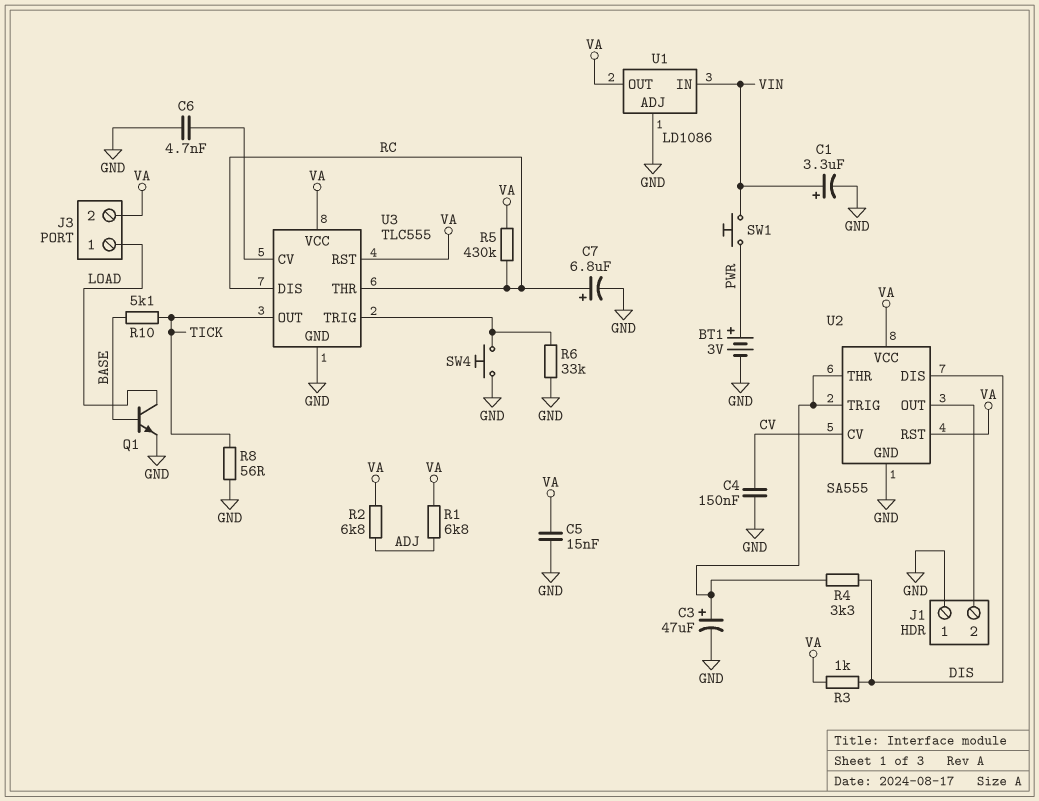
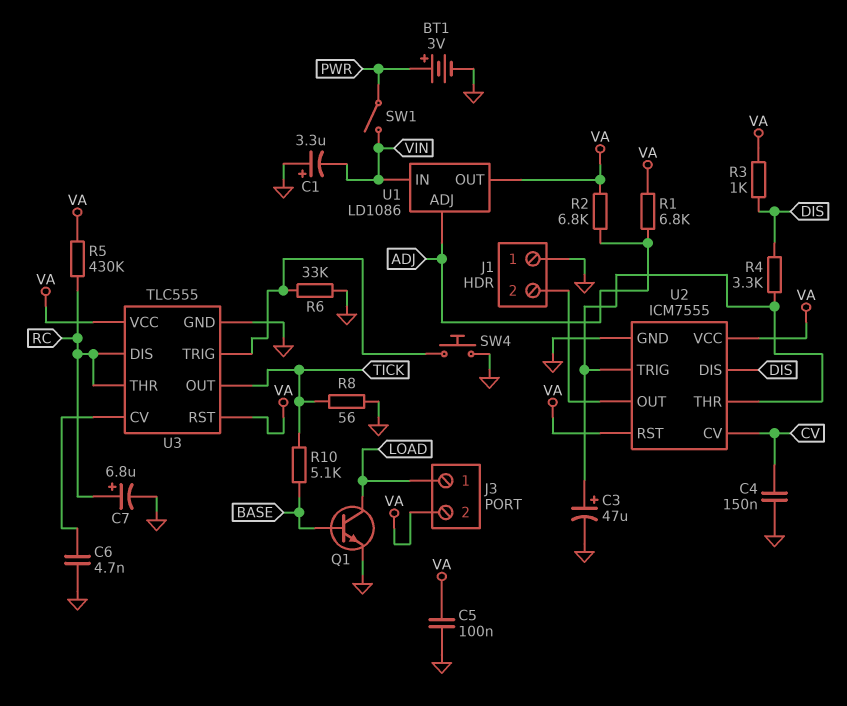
C1: 3.3uF (plus VIN, minus GND) -> 3.3uF (plus GND, minus VIN)
C5: 15nF (GND, VA) -> 100nF (GND, VA)
SW1: button (PWR, VIN) -> switch (PWR, VIN)
U1 pin ADJ: GND -> ADJ
U2: SA555 -> ICM7555

